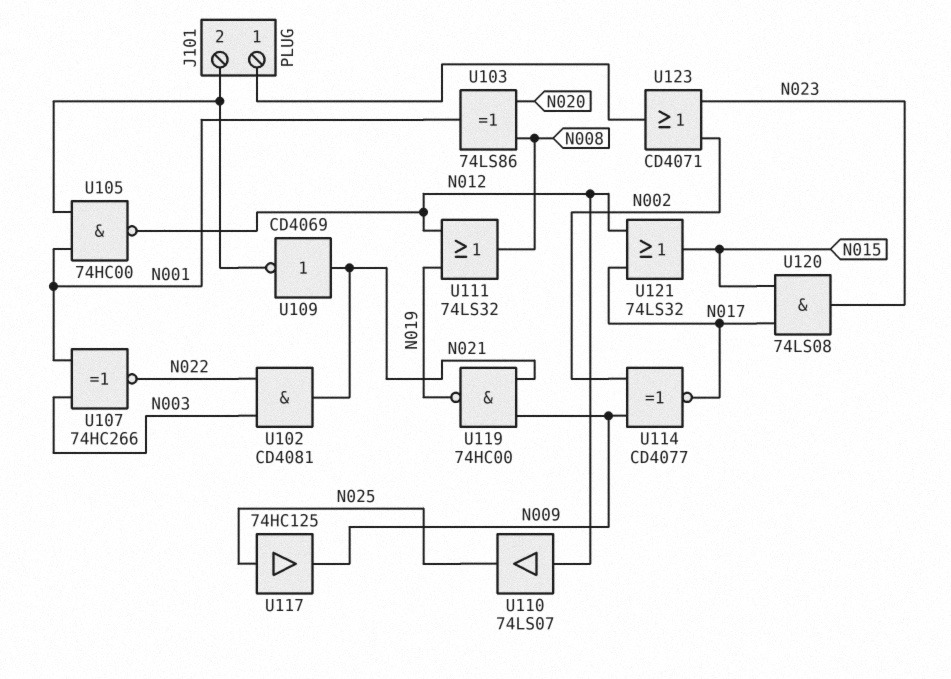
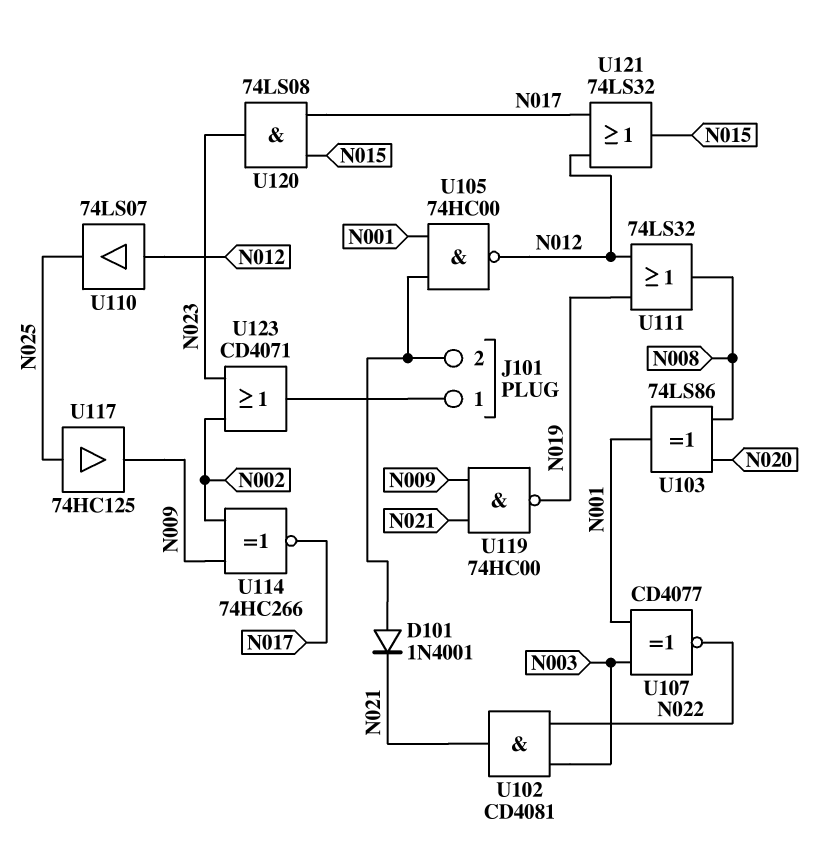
D101: none -> diode 1N4001 (A J101/2, K N021)
U107: XNOR 74HC266 (in N001, in N003, out N022) -> XNOR CD4077 (in N001, in N003, out N022)
U109: NOT CD4069 (in N021, out J101/2) -> none
U114: XNOR CD4077 (in N002, in N009, out N017) -> XNOR 74HC266 (in N002, in N009, out N017)

